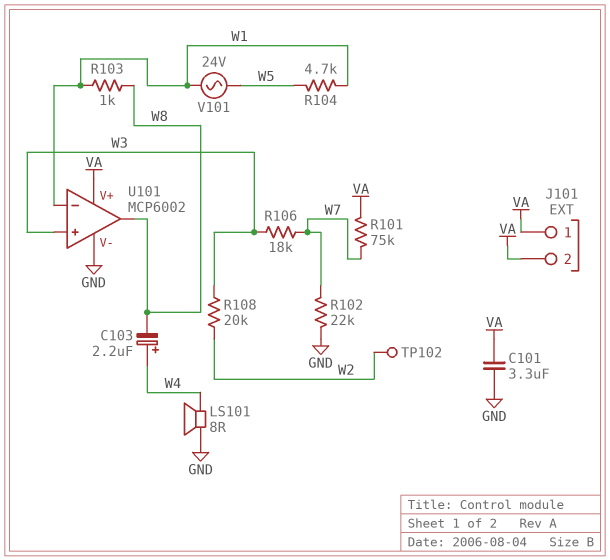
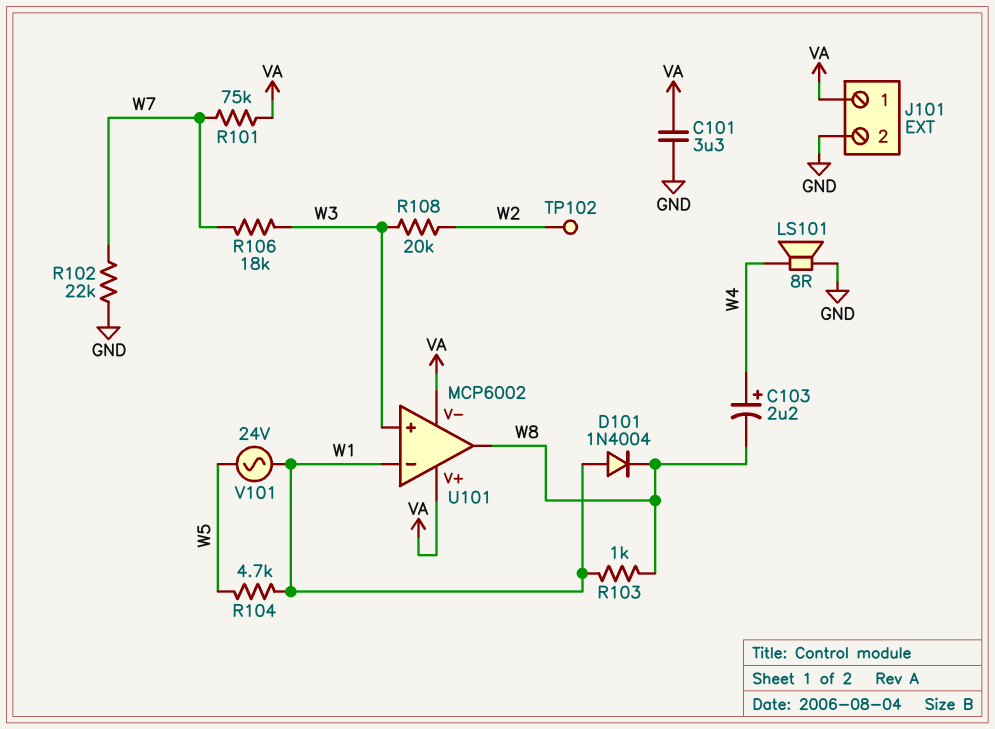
D101: none -> diode 1N4004 (A W1, K W8)
J101 pin 2: VA -> GND
U101 pin V-: GND -> VA

